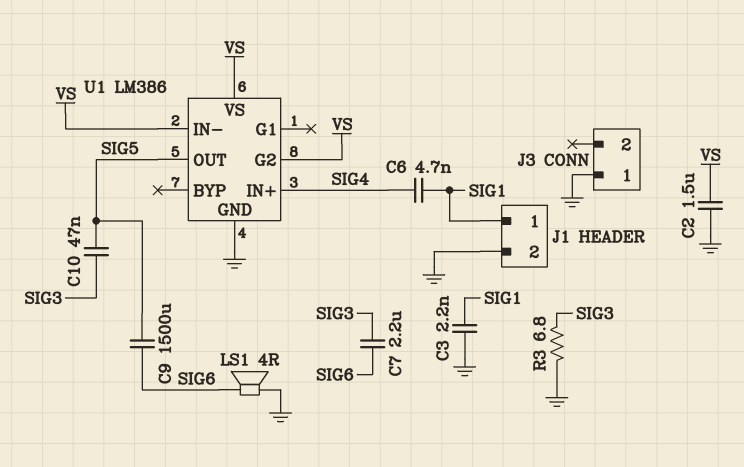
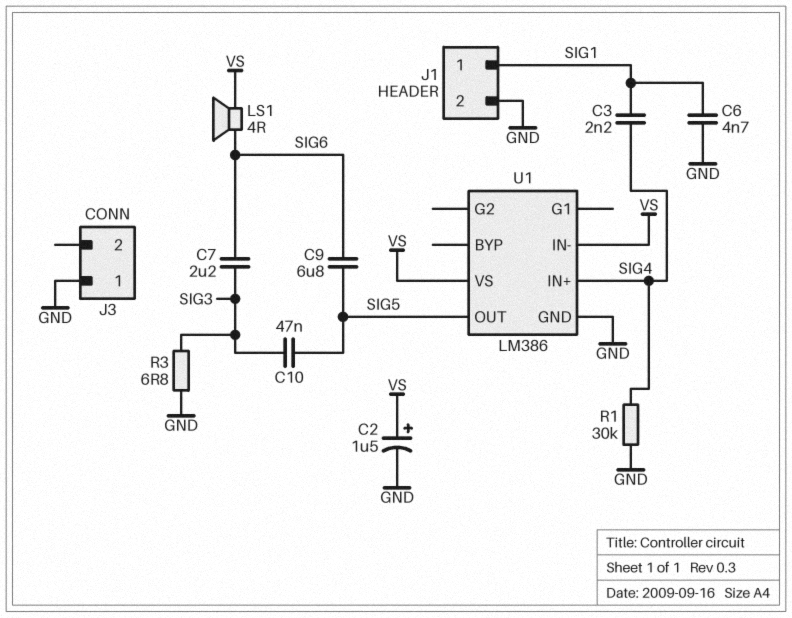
C2: 1.5uF (GND, VS) -> 1.5uF (plus VS, minus GND)
C3: 2.2nF (GND, SIG1) -> 2.2nF (SIG1, SIG4)
C6: 4.7nF (SIG1, SIG4) -> 4.7nF (GND, SIG1)
C9: 1500uF (SIG5, SIG6) -> 6.8uF (SIG5, SIG6)
LS1: speaker 4R (GND, SIG6) -> speaker 4R (SIG6, VS)
R1: none -> 30k (GND, SIG4)
U1 pin G2: VS -> none

